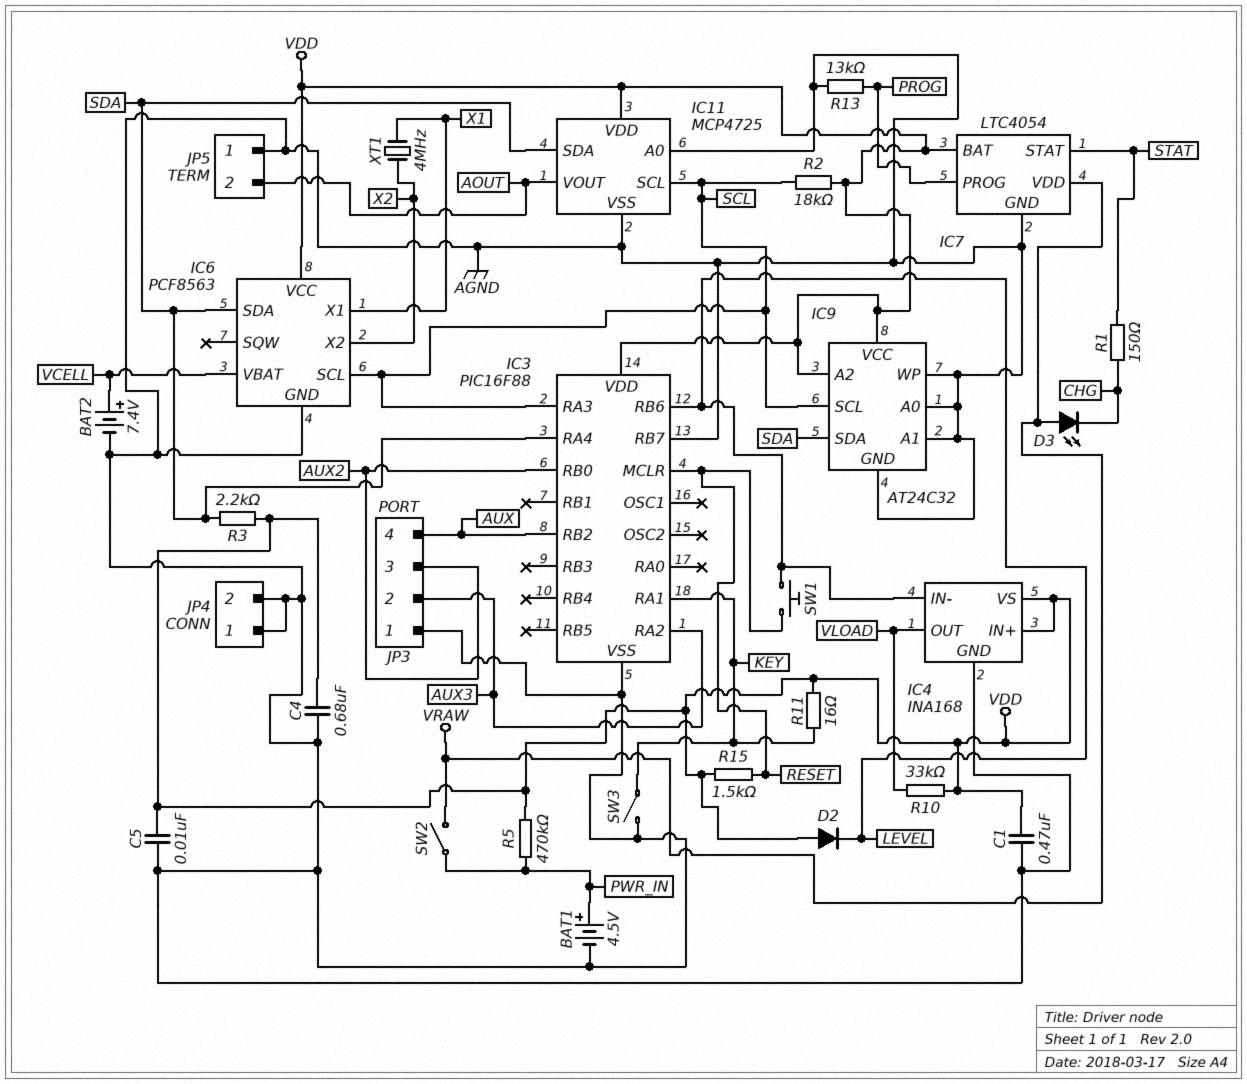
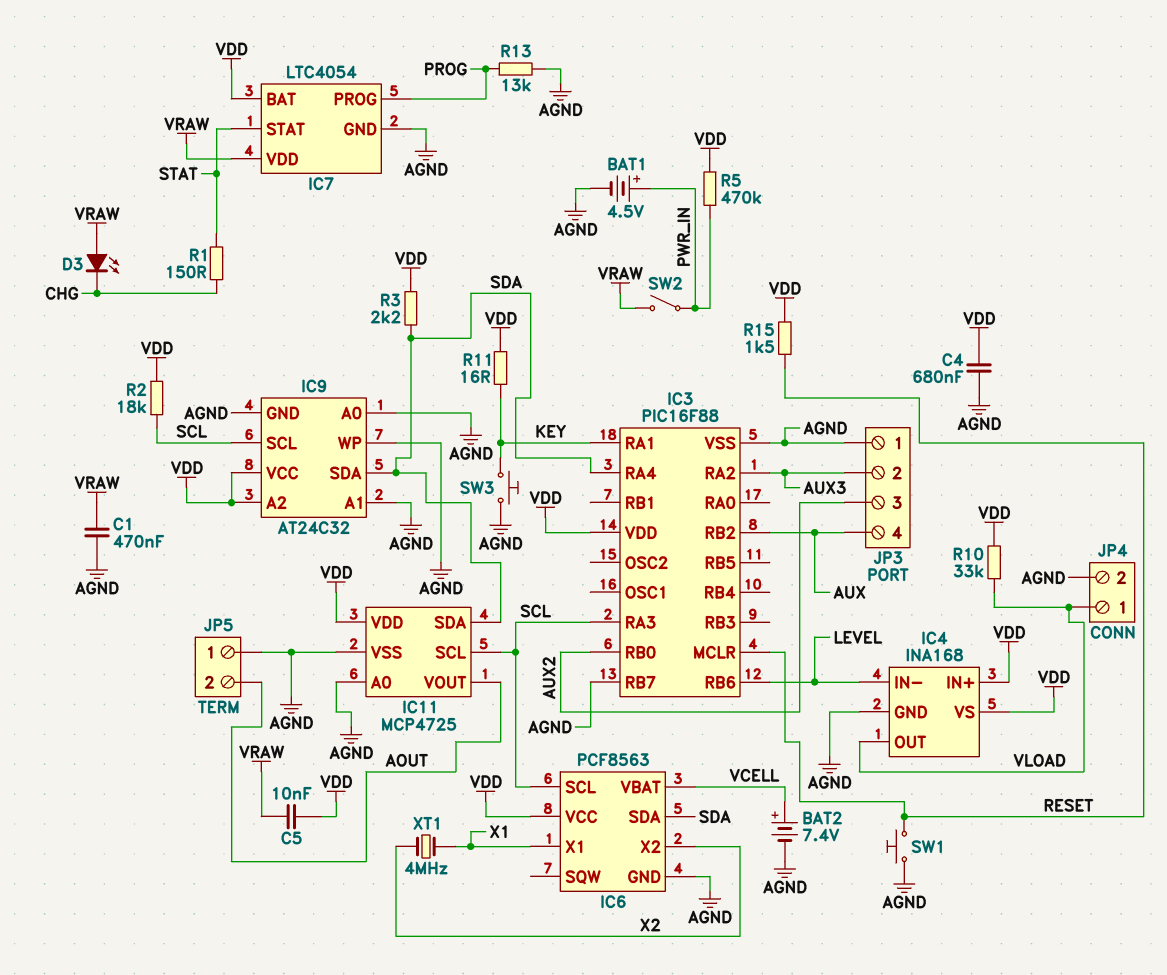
C1: 470nF (AGND, VDD) -> 470nF (AGND, VRAW)
C5: 10nF (AGND, VDD) -> 10nF (VDD, VRAW)
D2: diode (A VDD, K LEVEL) -> none
JP4 pin 1: AGND -> VLOAD
SW1: button (LEVEL, RESET) -> button (AGND, RESET)
SW3: switch (AGND, KEY) -> button (AGND, KEY)

